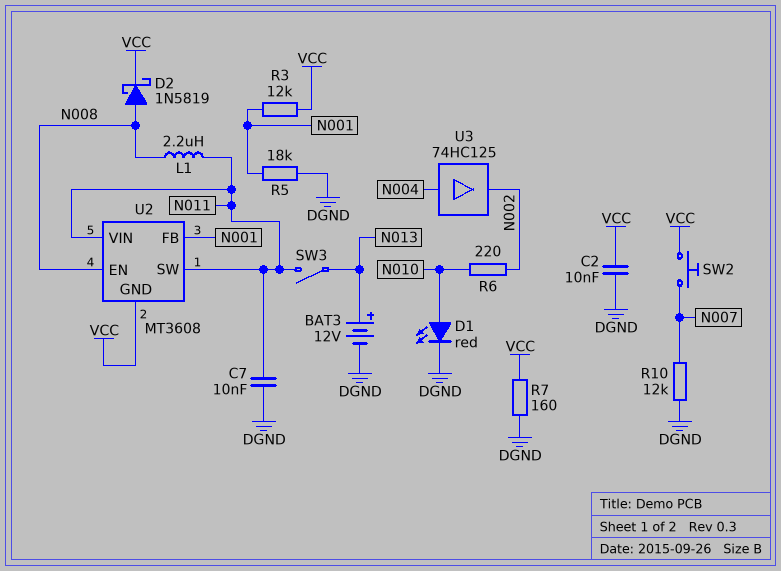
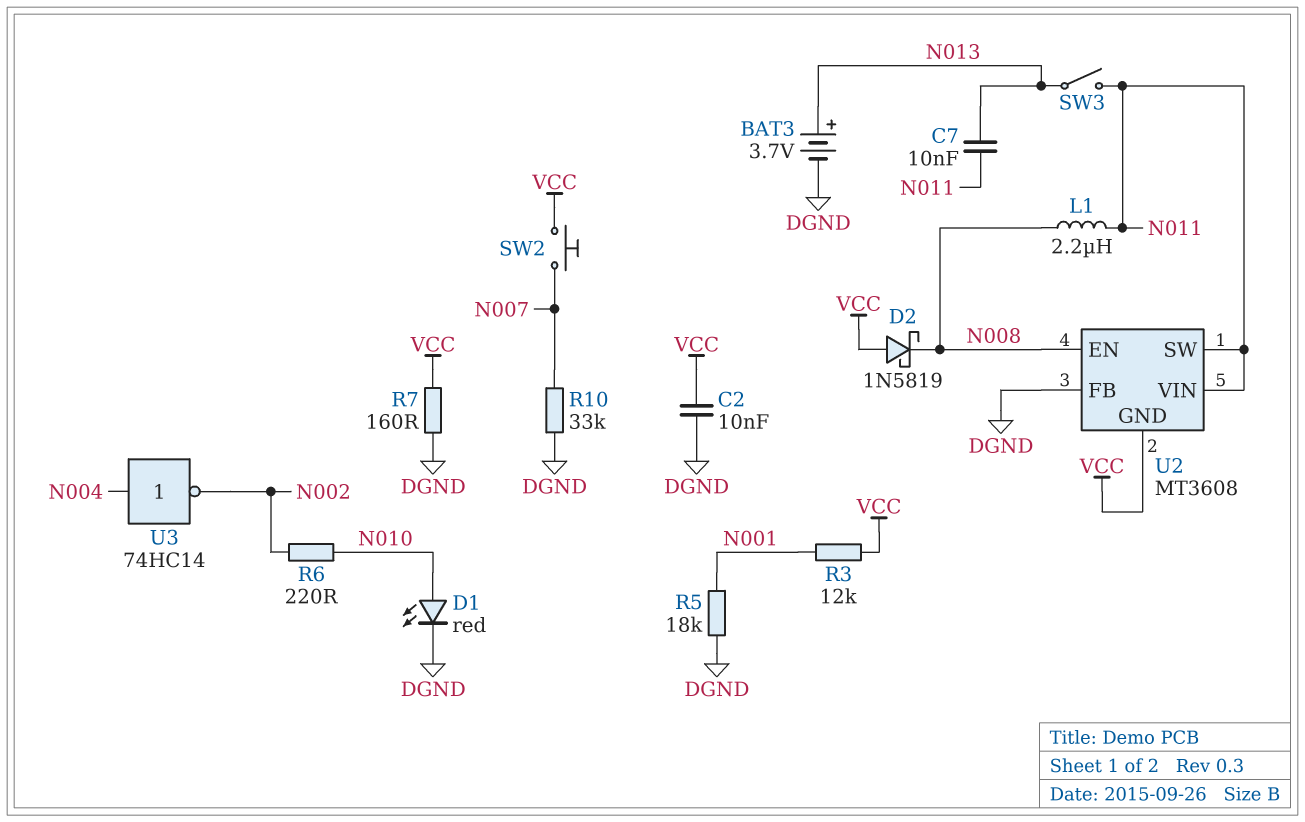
BAT3: 12V (plus N013, minus DGND) -> 3.7V (plus N013, minus DGND)
C7: 10nF (DGND, N011) -> 10nF (N011, N013)
D2: schottky 1N5819 (A N008, K VCC) -> schottky 1N5819 (A VCC, K N008)
R10: 12k (DGND, N007) -> 33k (DGND, N007)
U2 pin FB: N001 -> DGND
U3: buffer 74HC125 (in N004, out N002) -> NOT 74HC14 (in N004, out N002)

